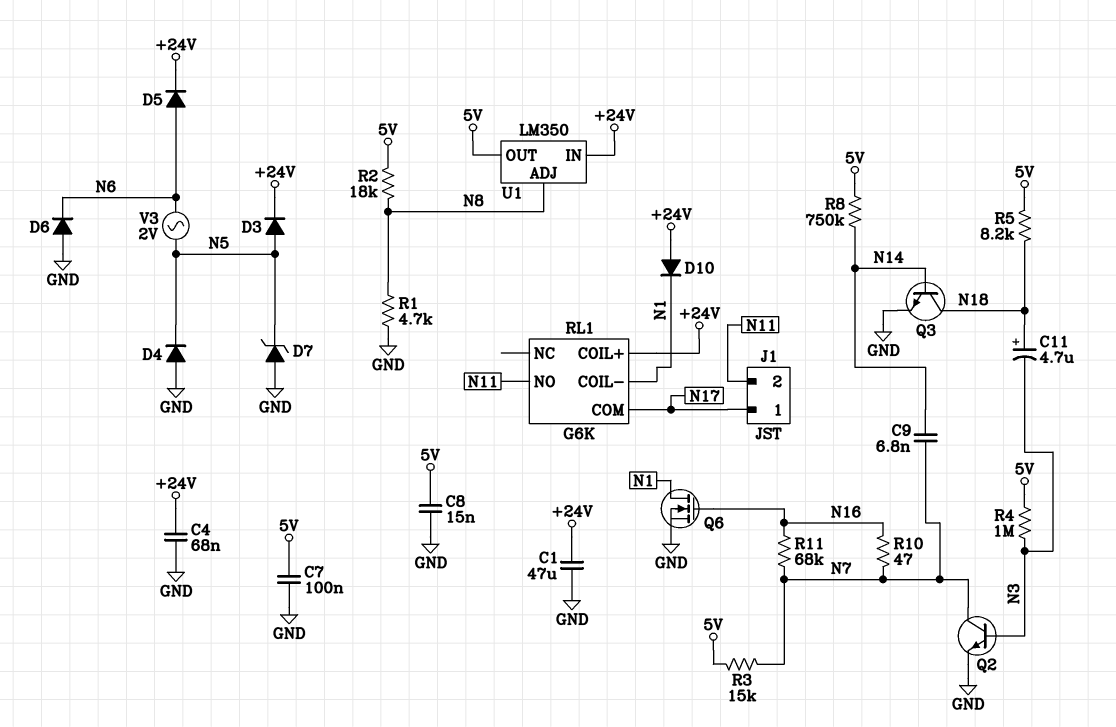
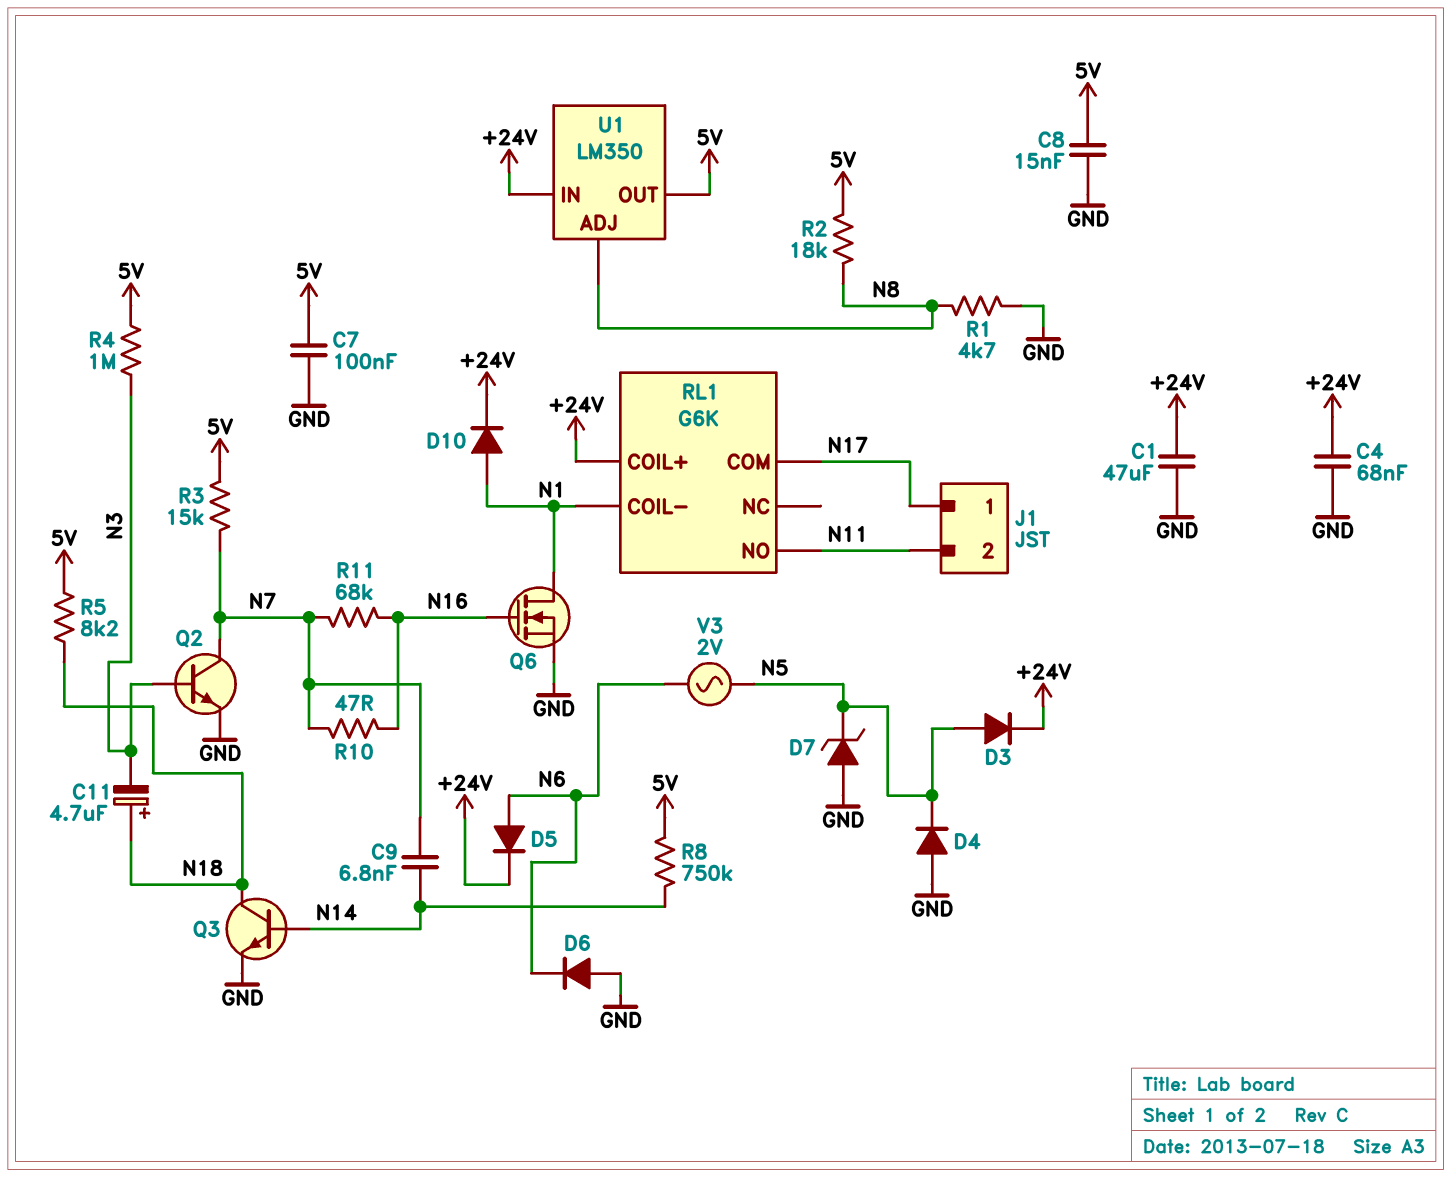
D10: diode (A +24V, K N1) -> diode (A N1, K +24V)

